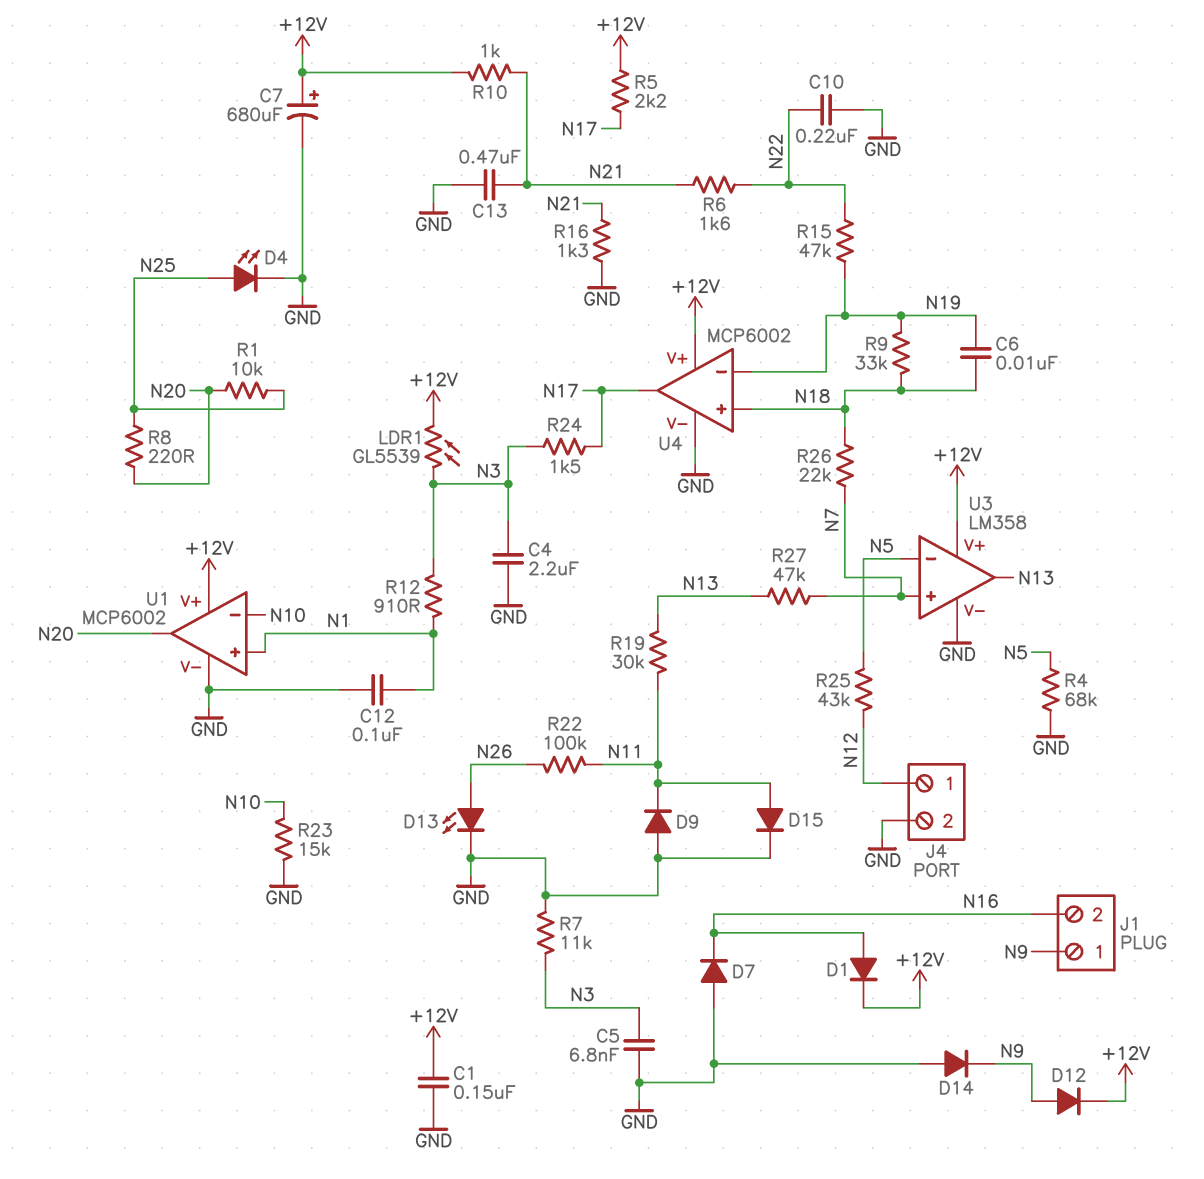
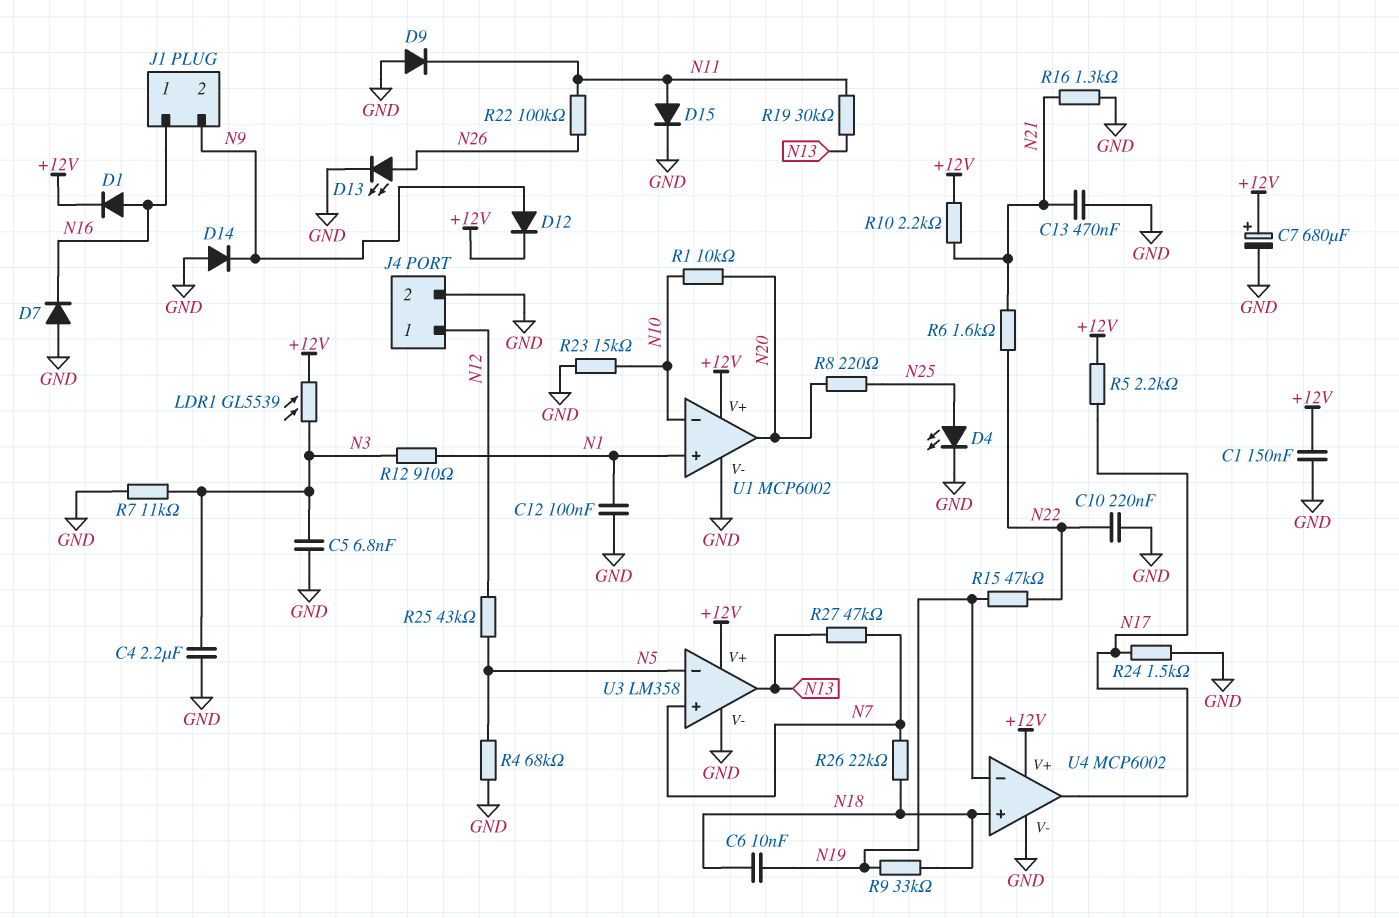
J1 pin 1: N9 -> N16
J1 pin 2: N16 -> N9
R1: 10k (N20, N25) -> 10k (N10, N20)
R10: 1k (+12V, N21) -> 2.2k (+12V, N21)
R24: 1.5k (N3, N17) -> 1.5k (GND, N17)

